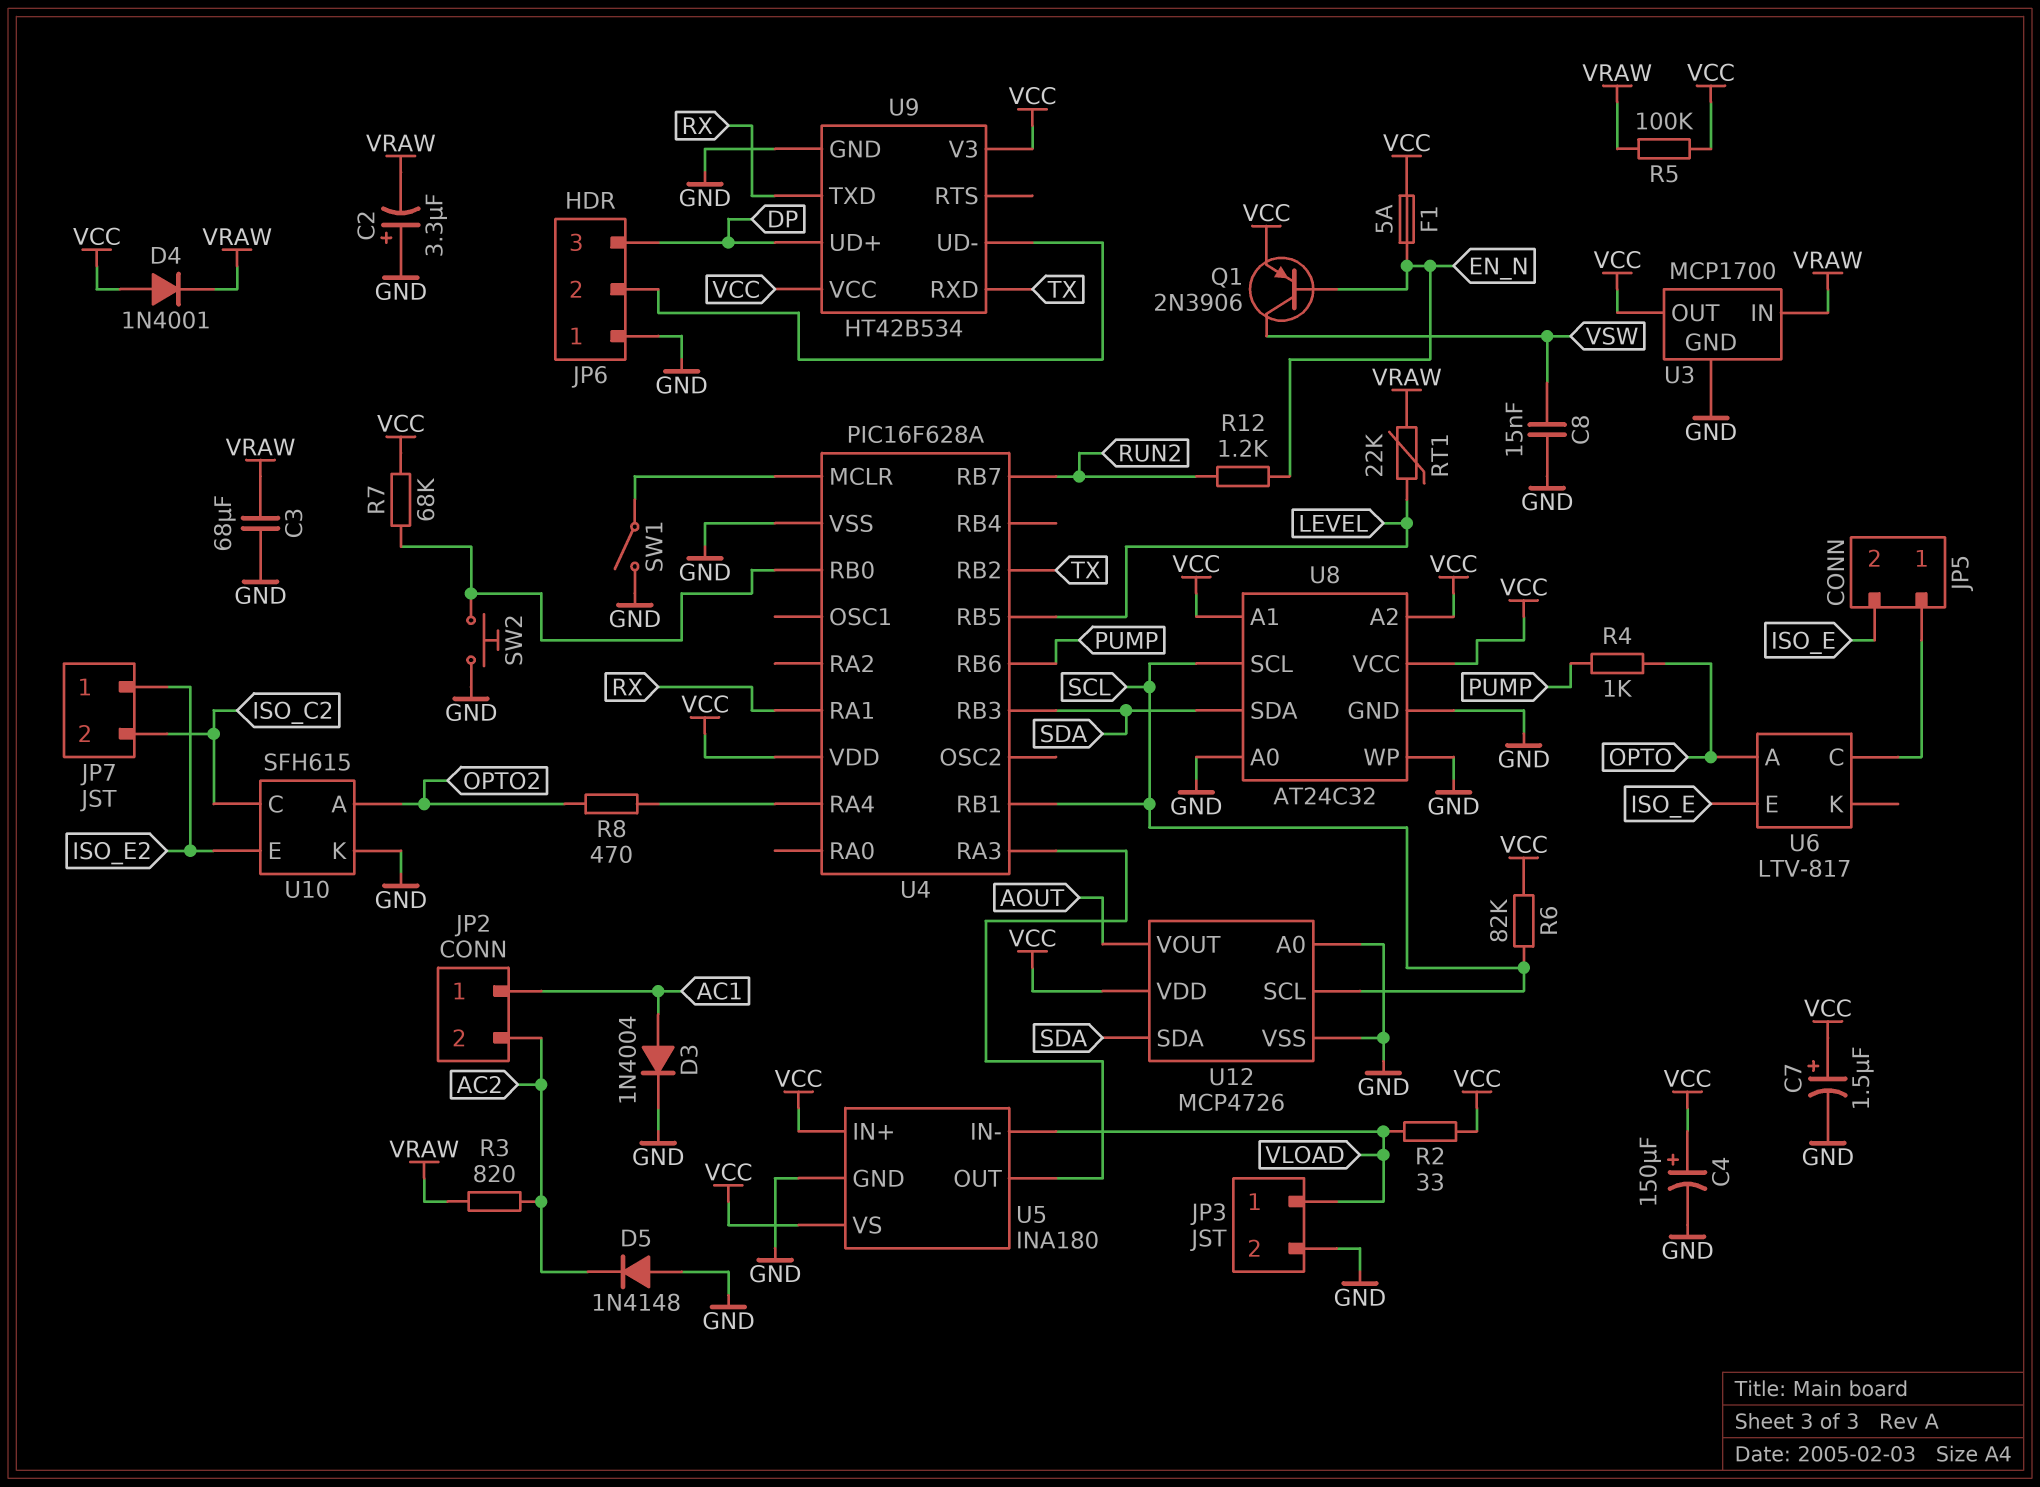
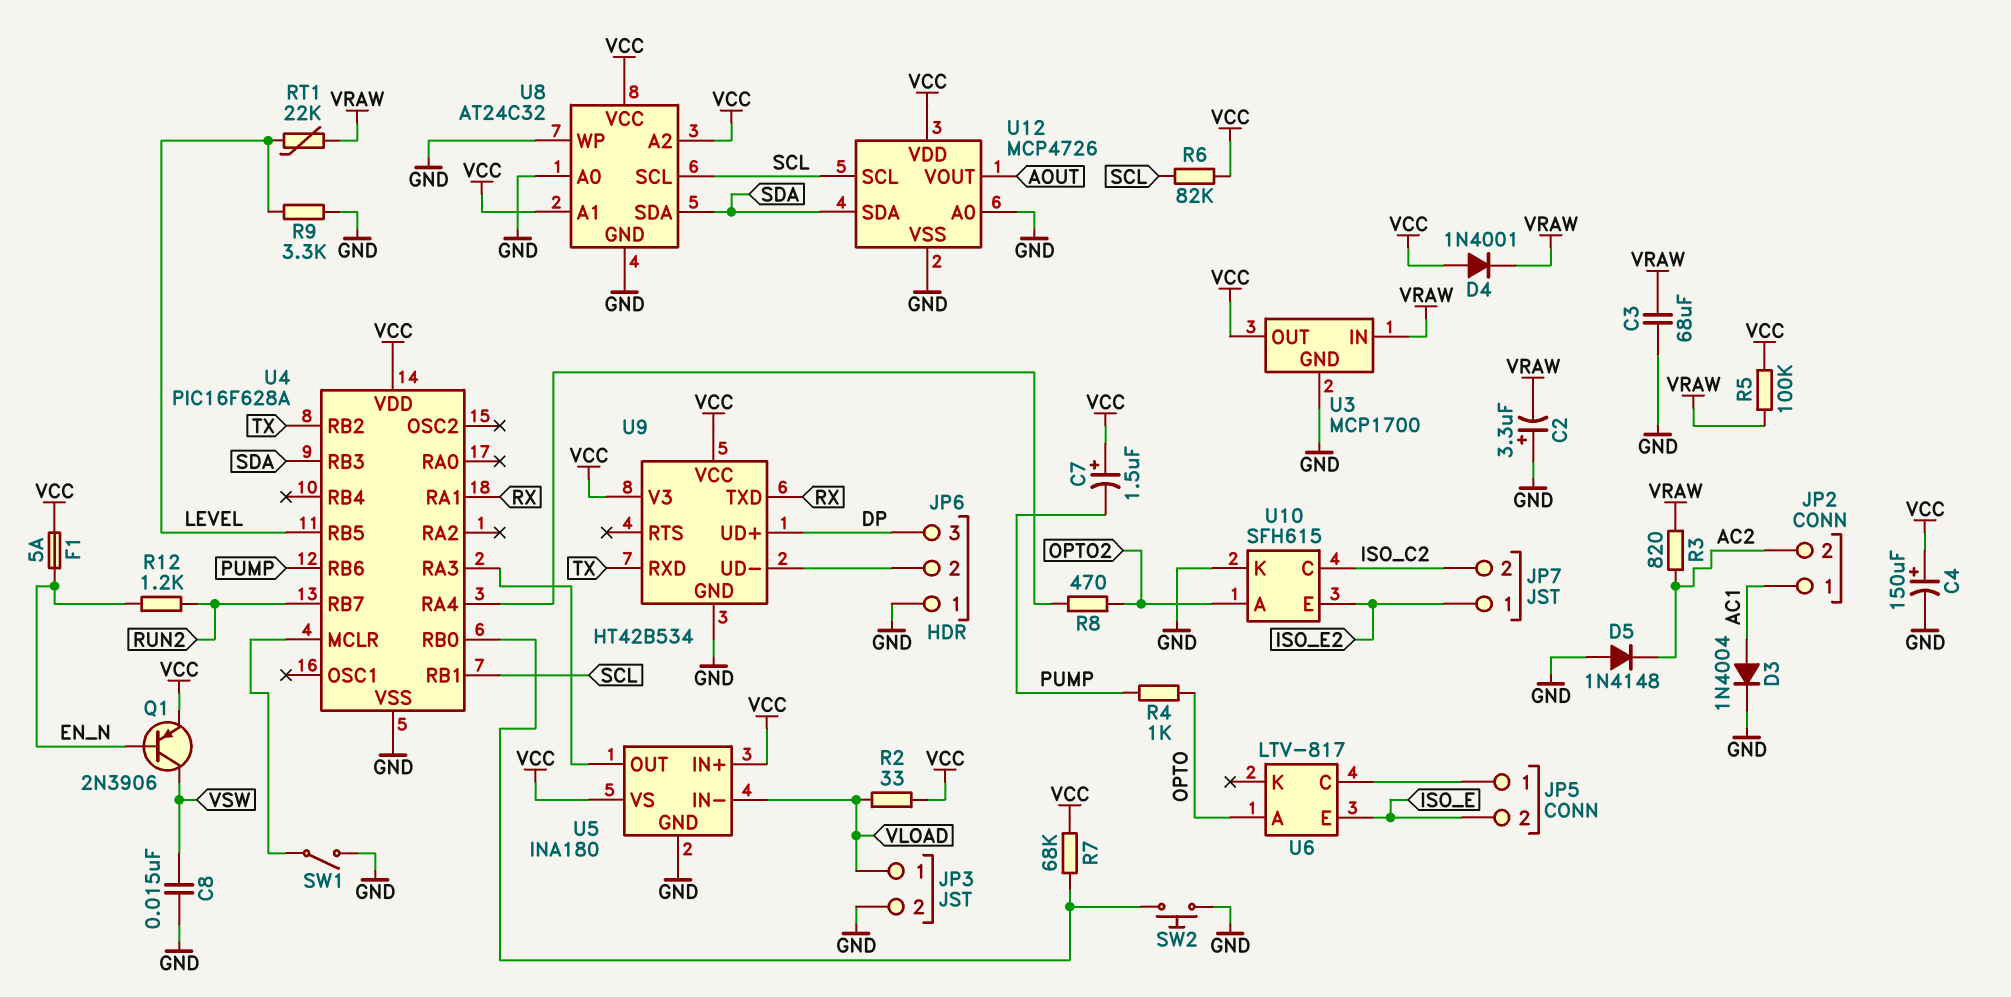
C7: 1.5uF (plus VCC, minus GND) -> 1.5uF (plus VCC, minus PUMP)
R9: none -> 3.3k (GND, LEVEL)

